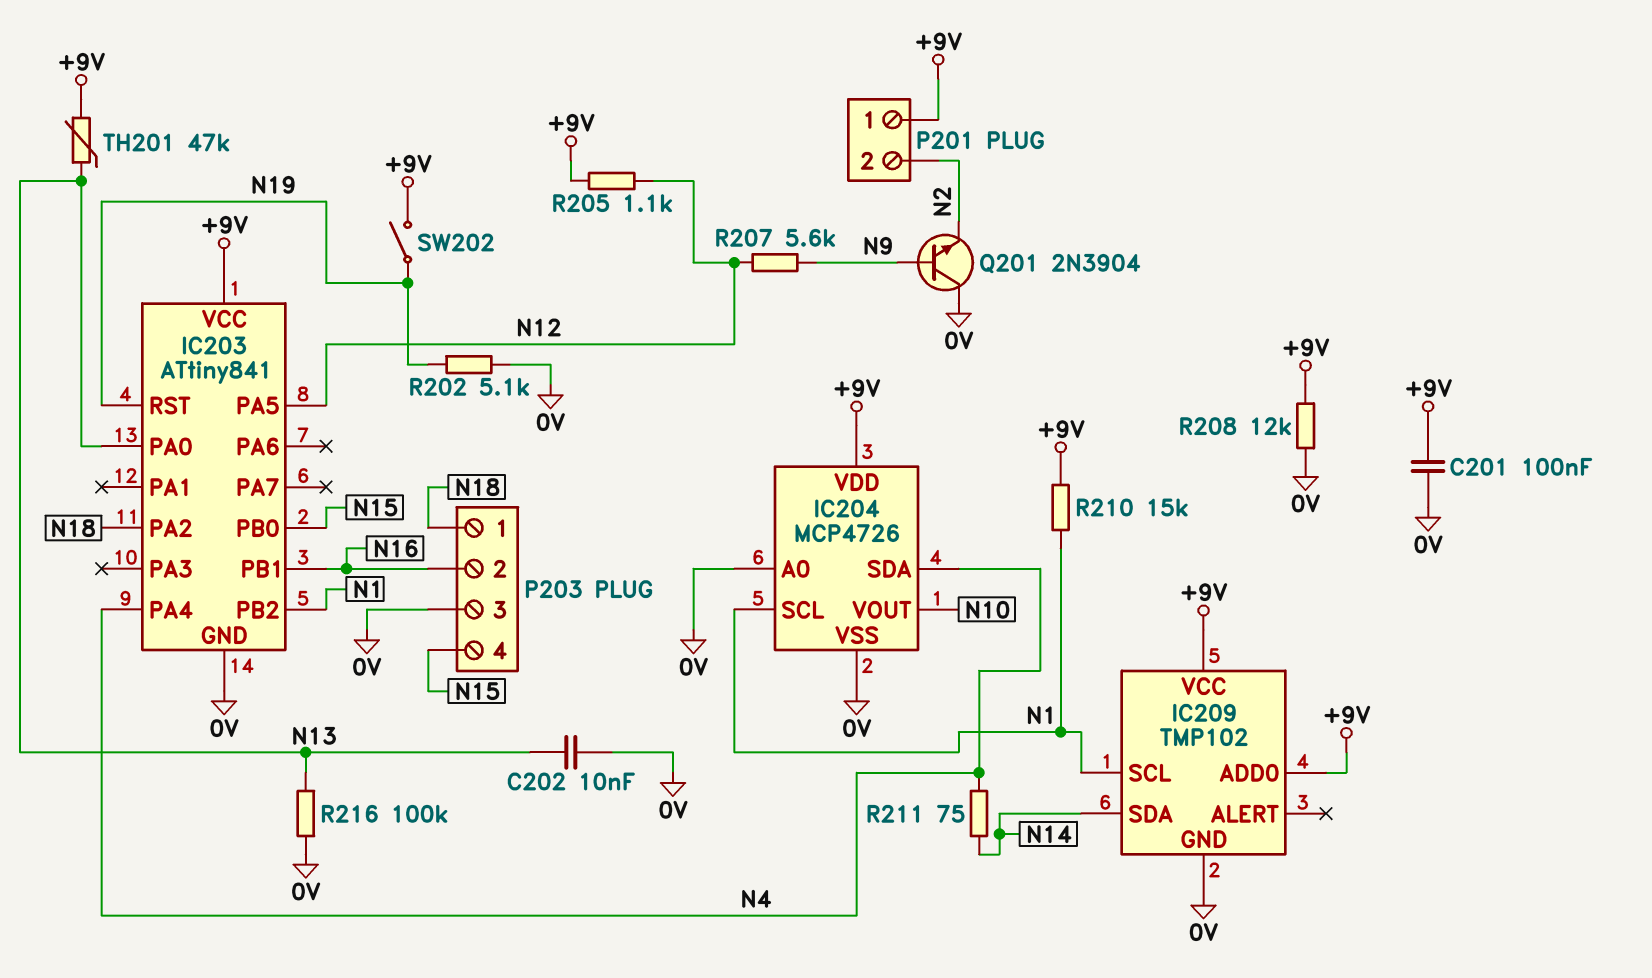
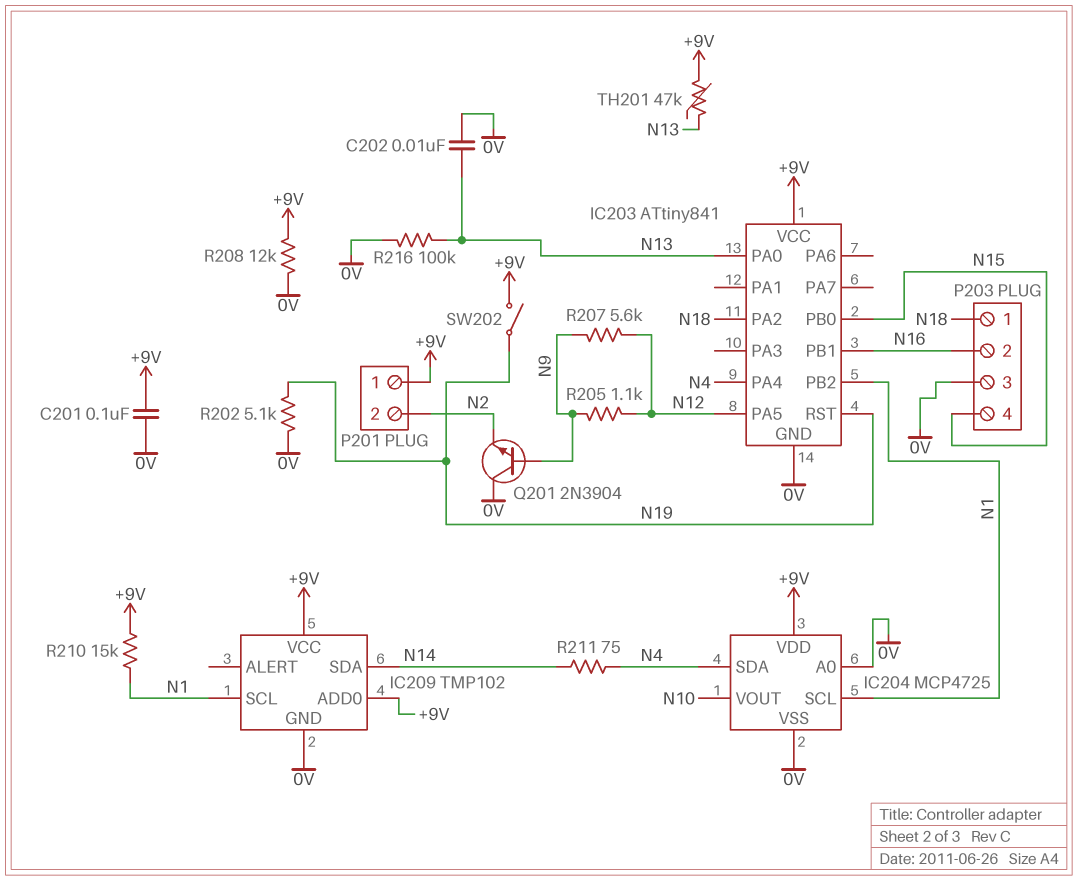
IC204: MCP4726 -> MCP4725
R205: 1.1k (+9V, N12) -> 1.1k (N9, N12)

